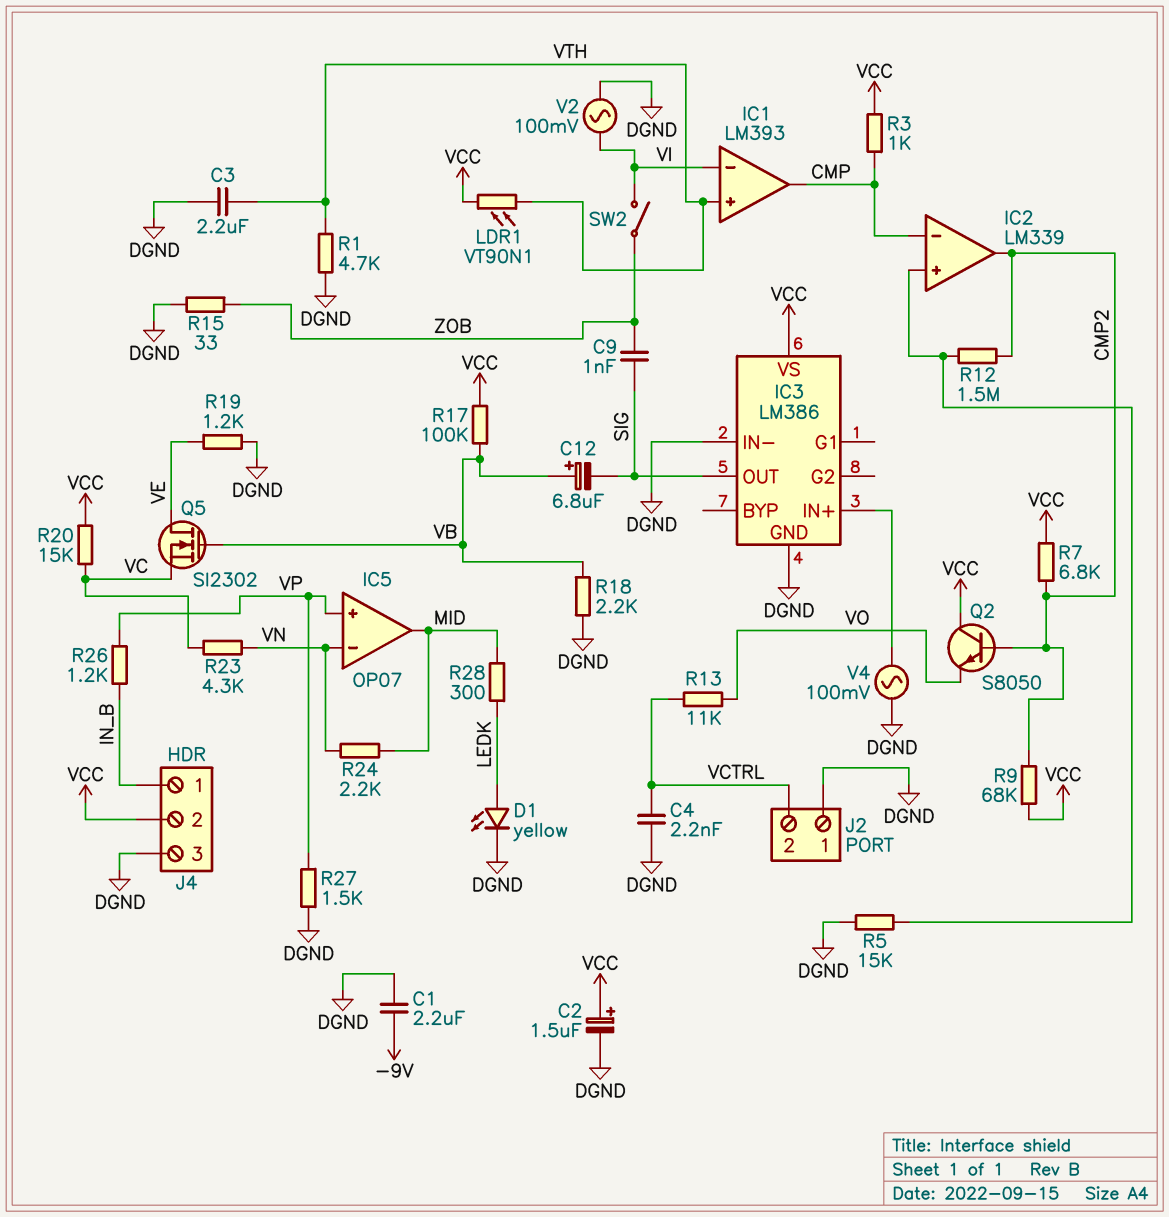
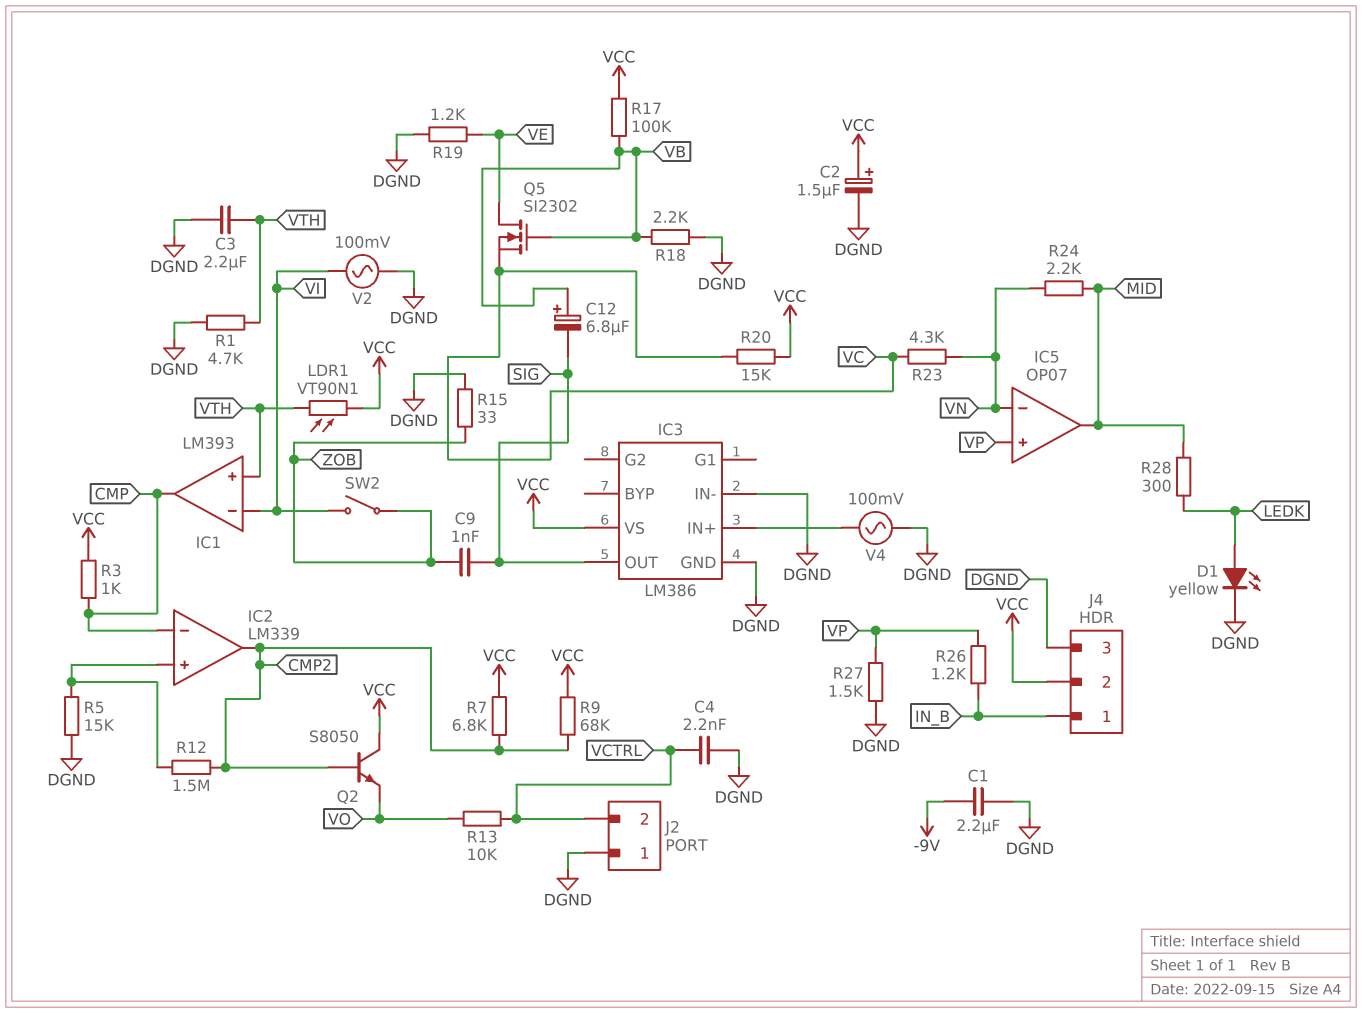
R13: 11k (VCTRL, VO) -> 10k (VCTRL, VO)

